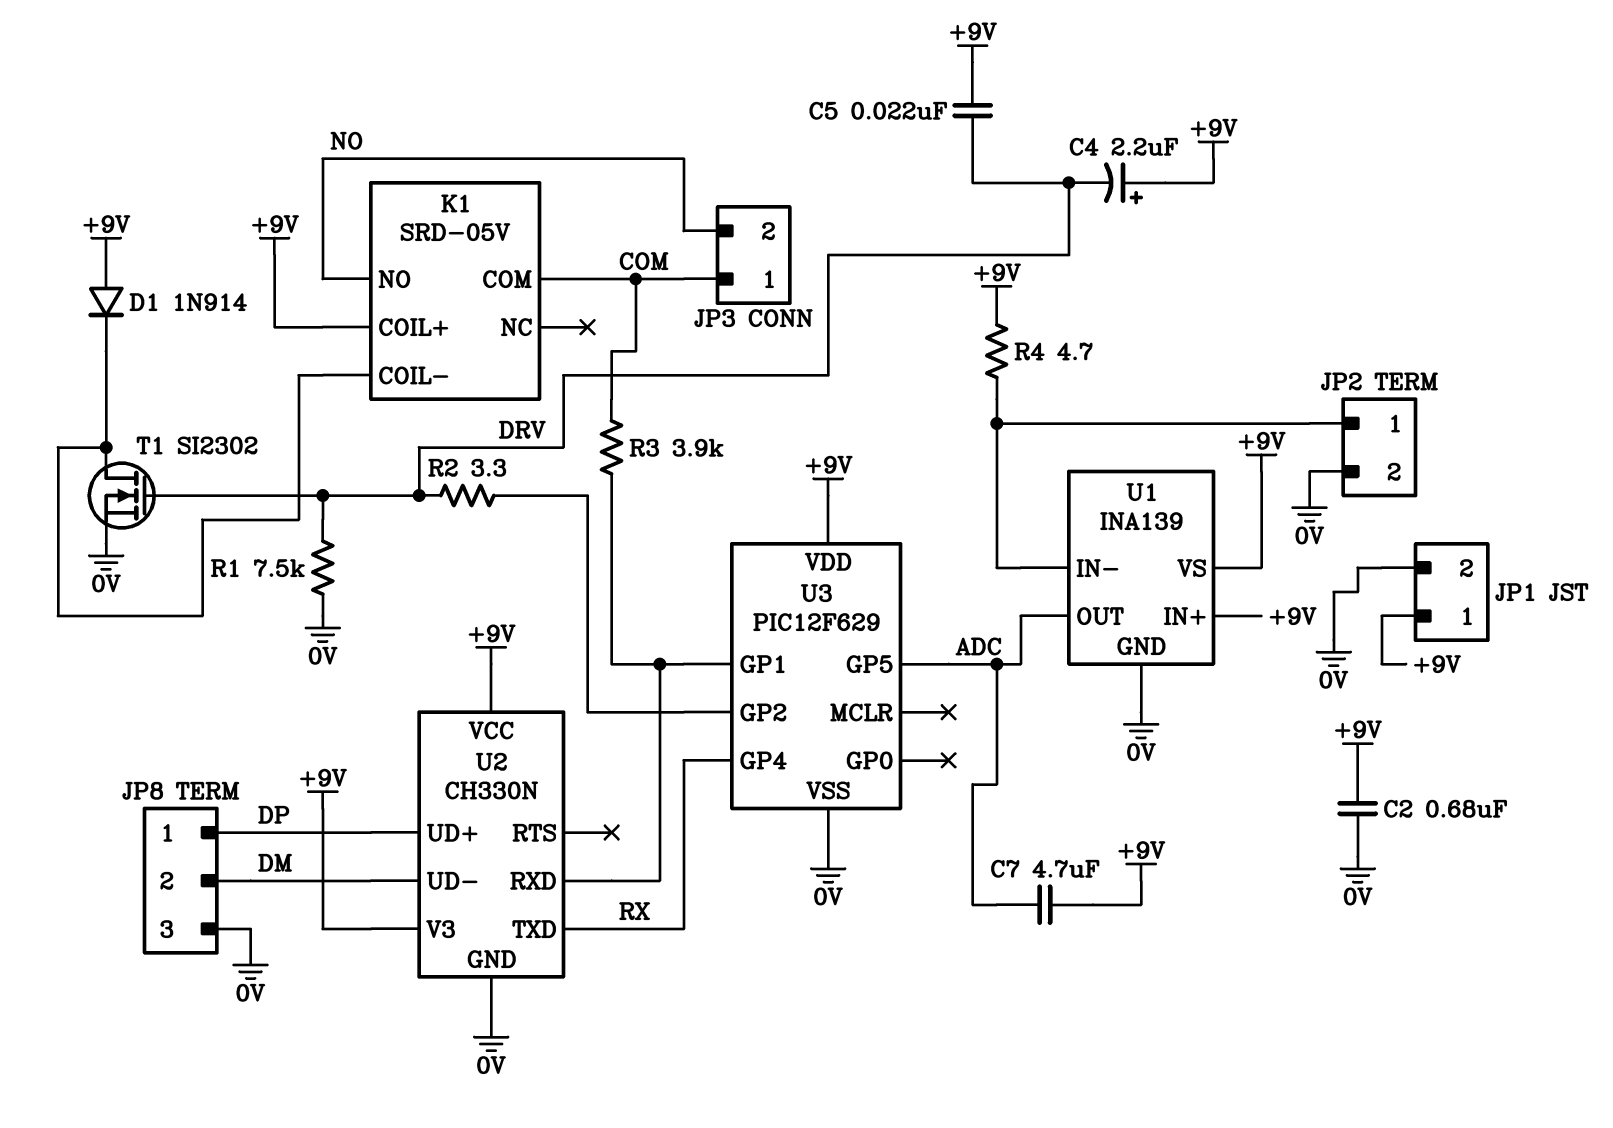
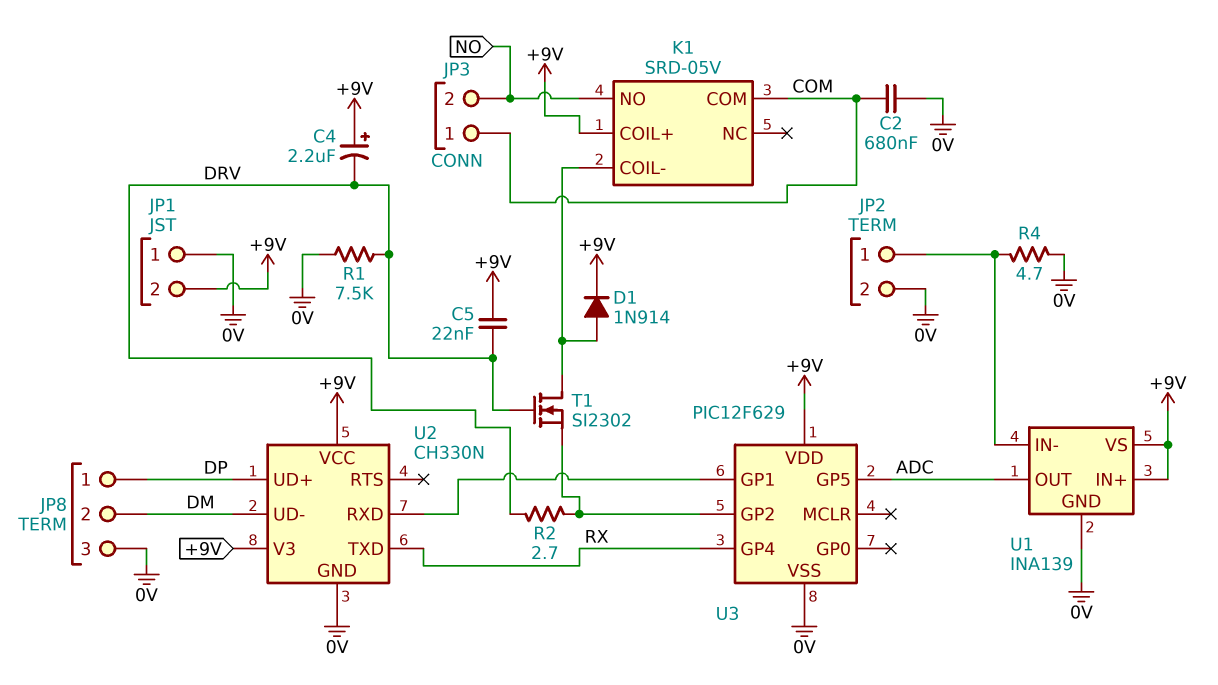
C2: 680nF (+9V, 0V) -> 680nF (0V, COM)
C7: 4.7uF (+9V, ADC) -> none
D1: diode 1N914 (A +9V, K K1/COIL-) -> diode 1N914 (A K1/COIL-, K +9V)
JP1 pin 1: +9V -> 0V
JP1 pin 2: 0V -> +9V
R2: 3.3 (DRV, U3/GP2) -> 2.7 (DRV, U3/GP2)
R3: 3.9k (COM, U2/RXD) -> none
R4: 4.7 (+9V, JP2/1) -> 4.7 (0V, JP2/1)
T1: NMOS SI2302 (G DRV, D K1/COIL-, S 0V) -> NMOS SI2302 (G DRV, D K1/COIL-, S U3/GP2)

